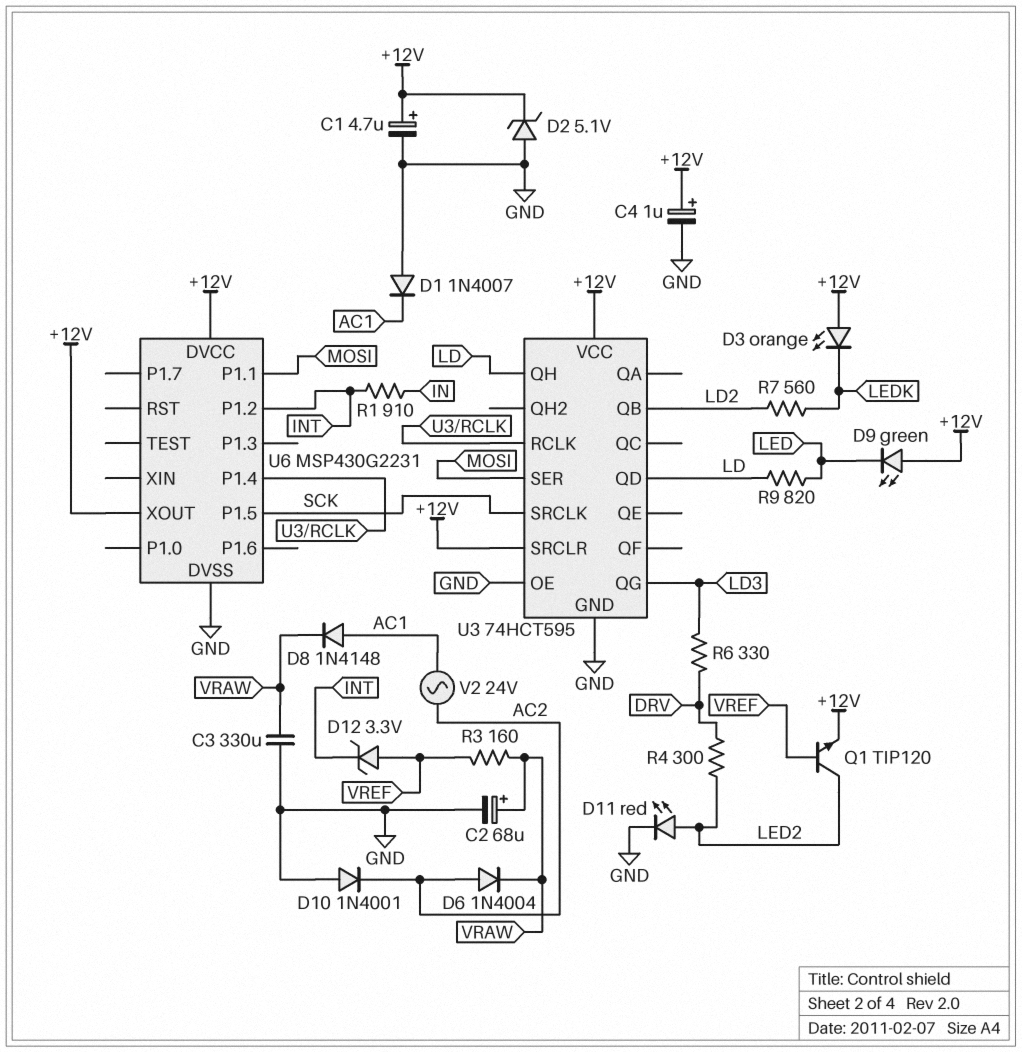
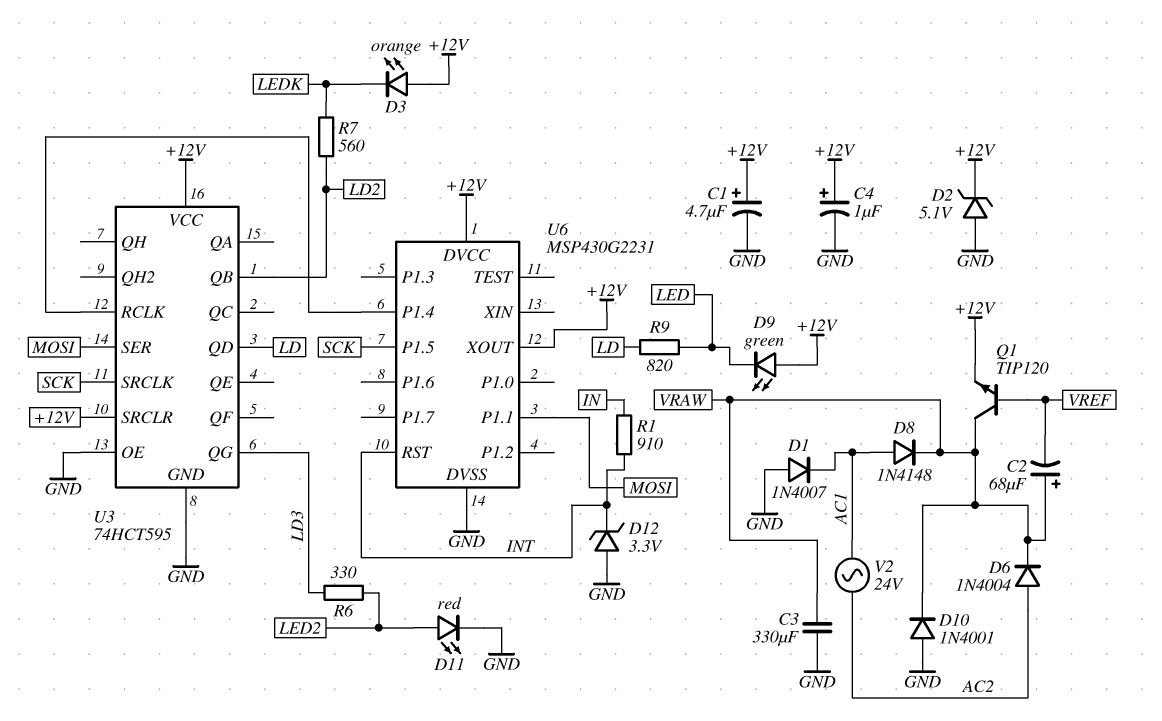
C2: 68uF (plus VRAW, minus GND) -> 68uF (plus VRAW, minus VREF)
D10: diode 1N4001 (A GND, K AC2) -> diode 1N4001 (A GND, K VRAW)
D12: zener 3.3V (A VREF, K INT) -> zener 3.3V (A GND, K INT)
Q1: NPN TIP120 (B VREF, C LED2, E +12V) -> NPN TIP120 (B VREF, C VRAW, E +12V)
R3: 160 (VRAW, VREF) -> none
R4: 300 (DRV, LED2) -> none
R6: 330 (DRV, LD3) -> 330 (LD3, LED2)
U3 pin QH: LD -> none
U6 pin P1.2: INT -> none
U6 pin RST: none -> INT

